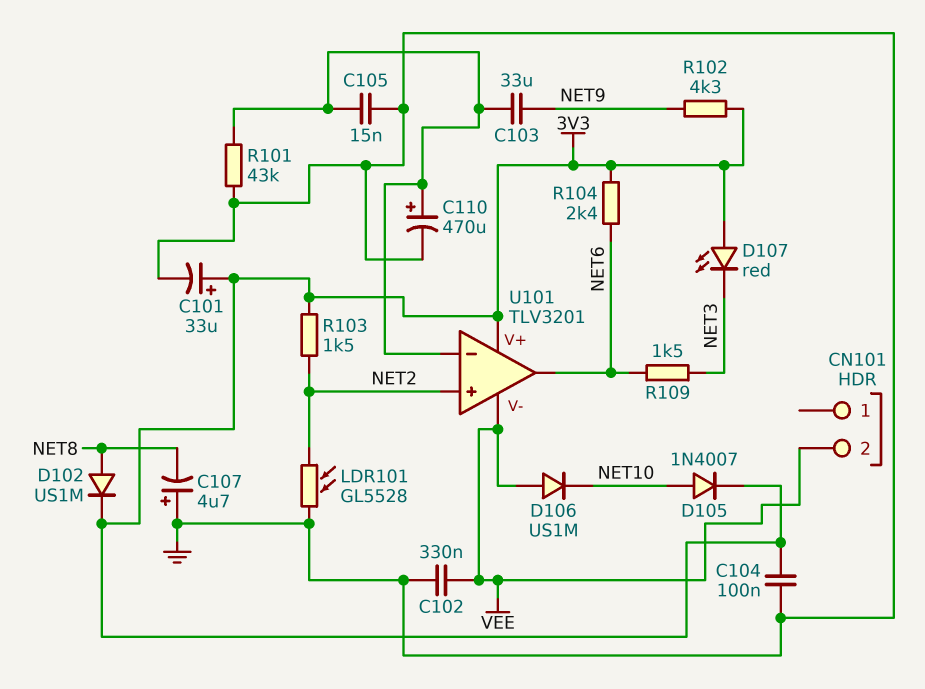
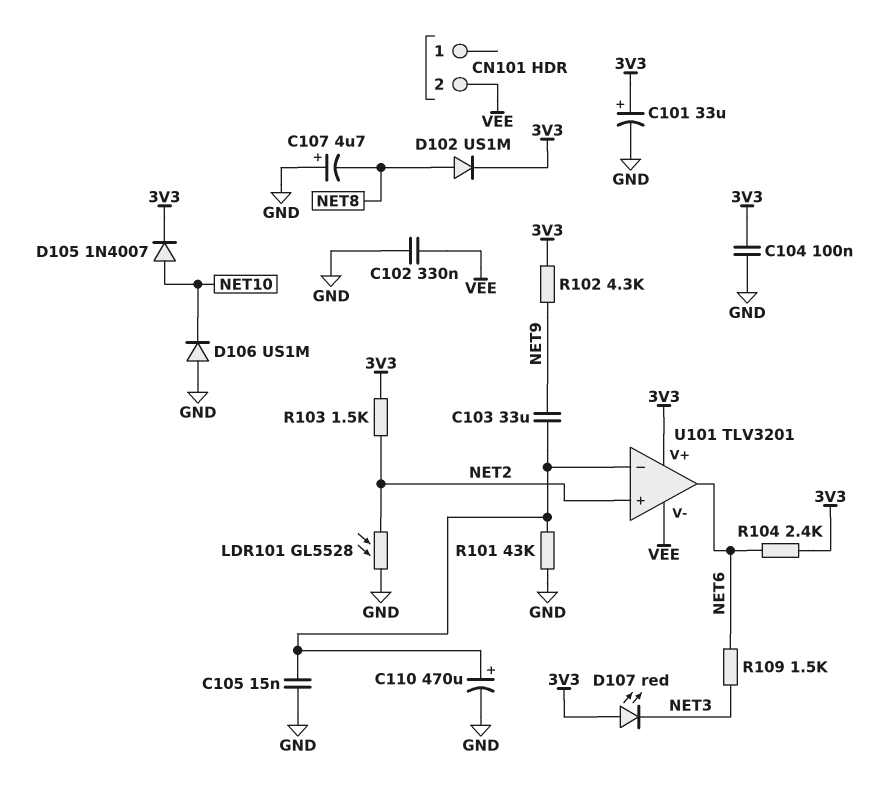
D106: diode US1M (A VEE, K NET10) -> diode US1M (A GND, K NET10)

